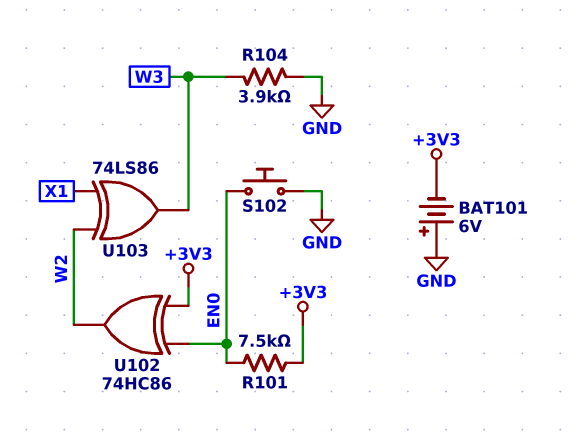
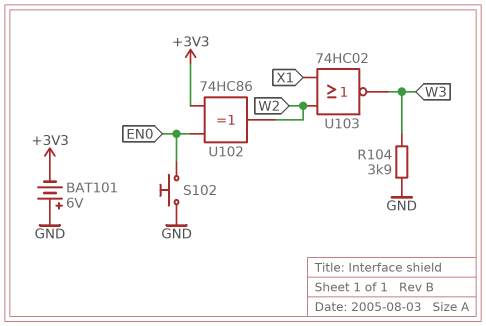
R101: 7.5k (+3V3, EN0) -> none
U103: XOR 74LS86 (in W2, in X1, out W3) -> NOR 74HC02 (in W2, in X1, out W3)

